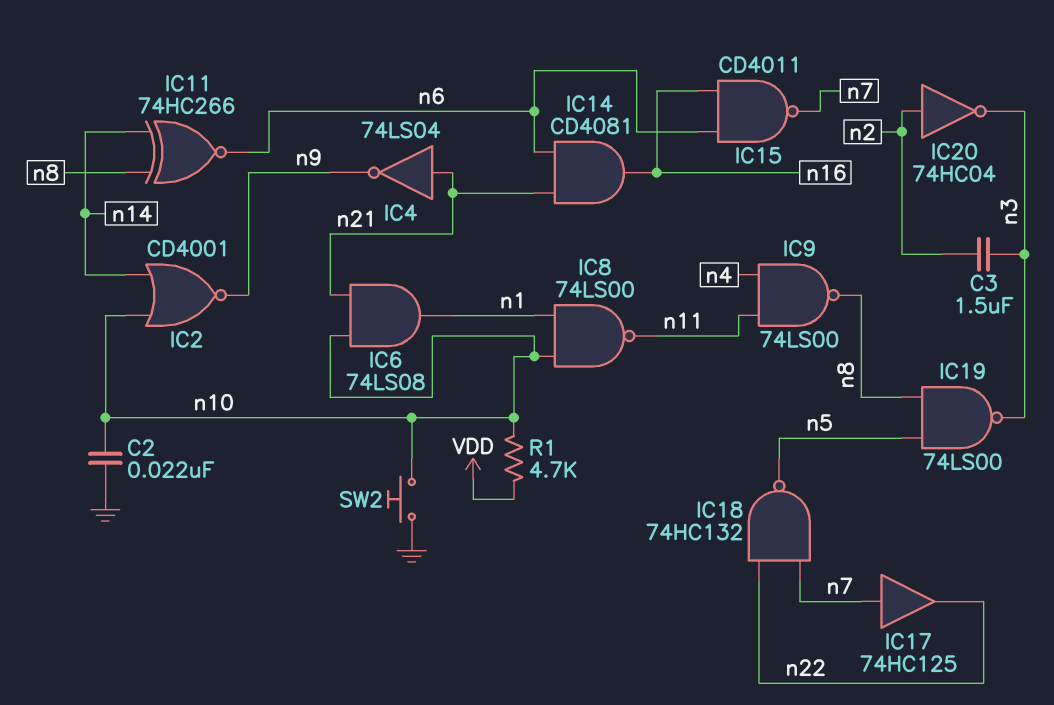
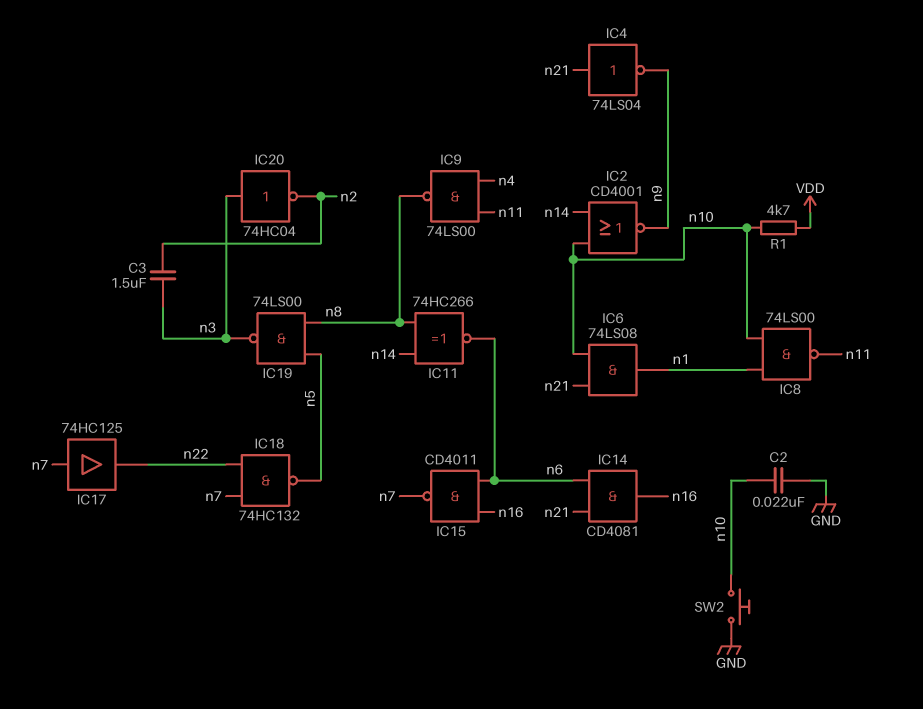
IC20: NOT 74HC04 (in n2, out n3) -> NOT 74HC04 (in n3, out n2)

